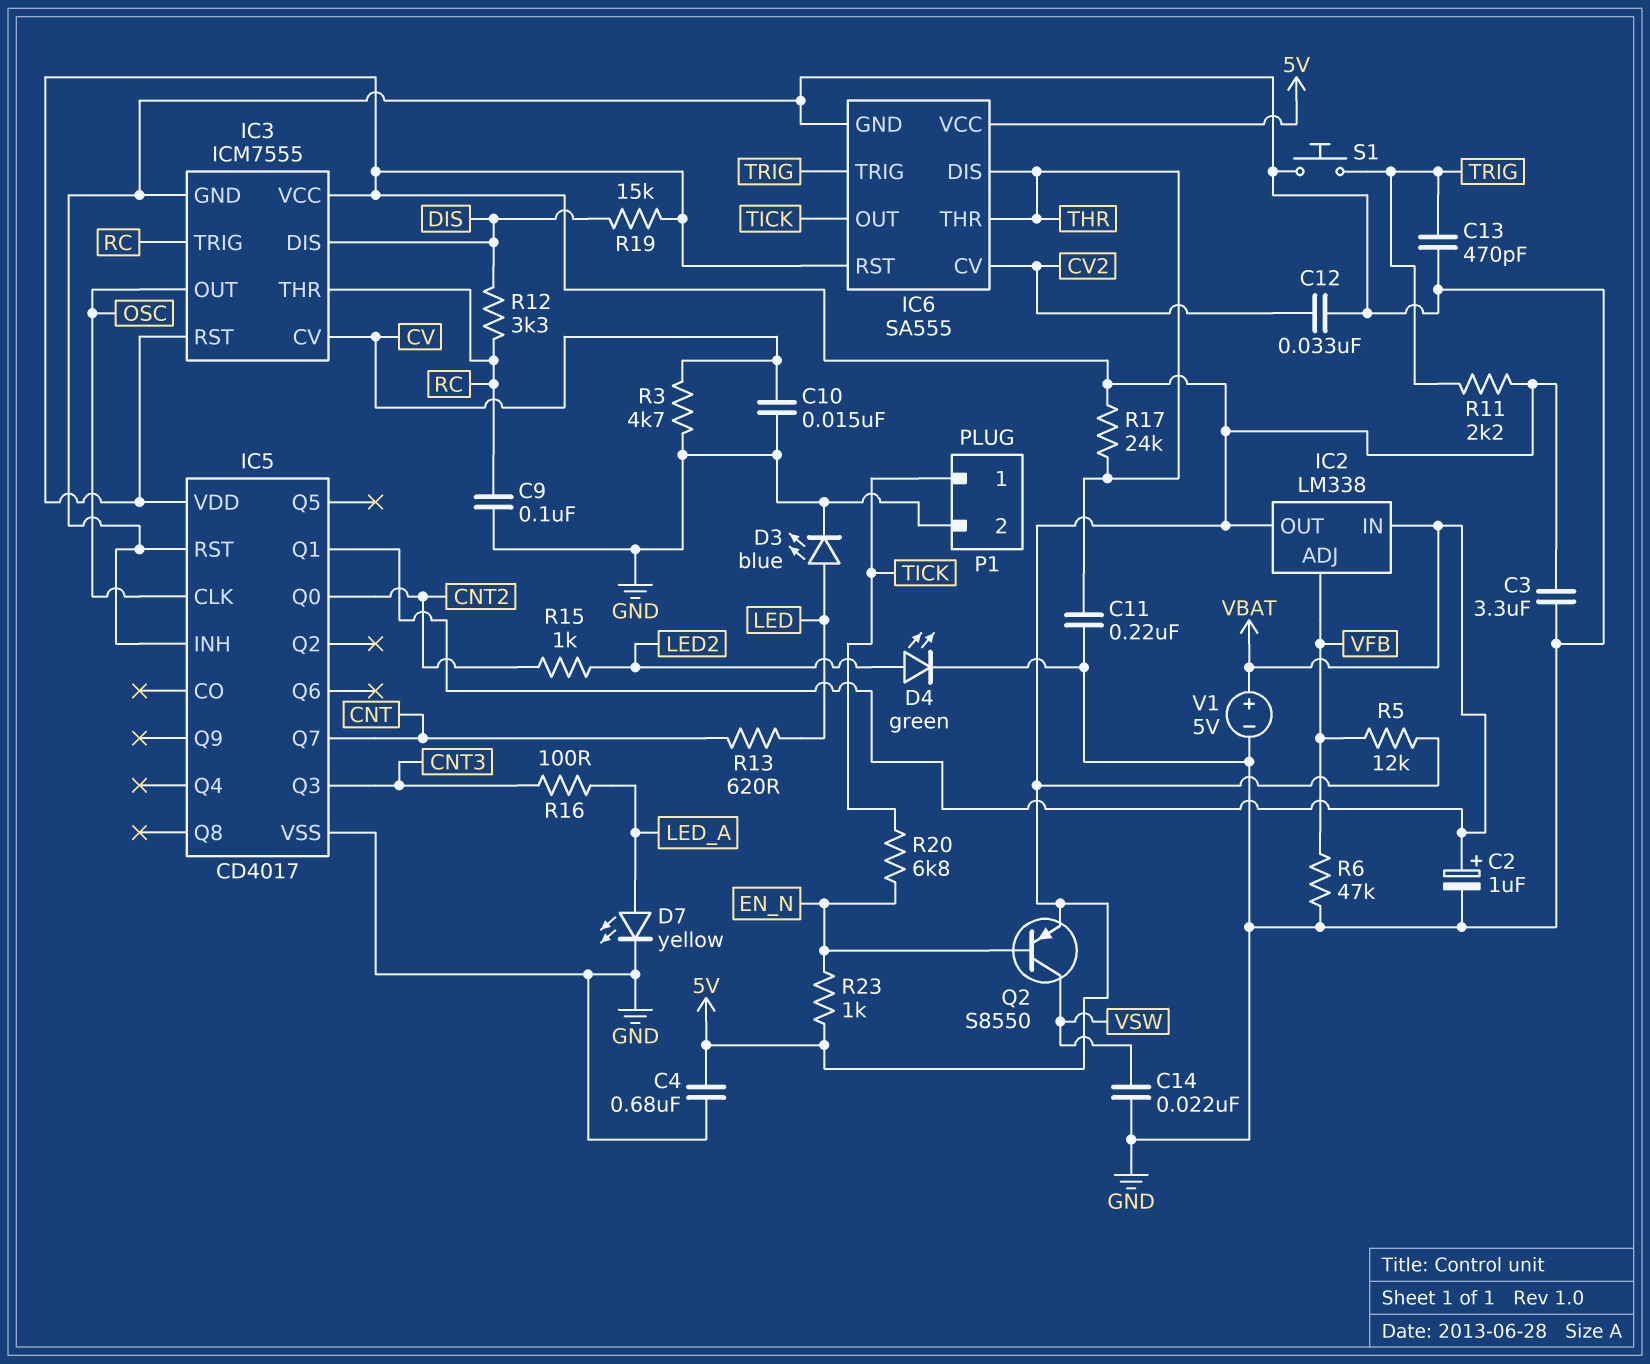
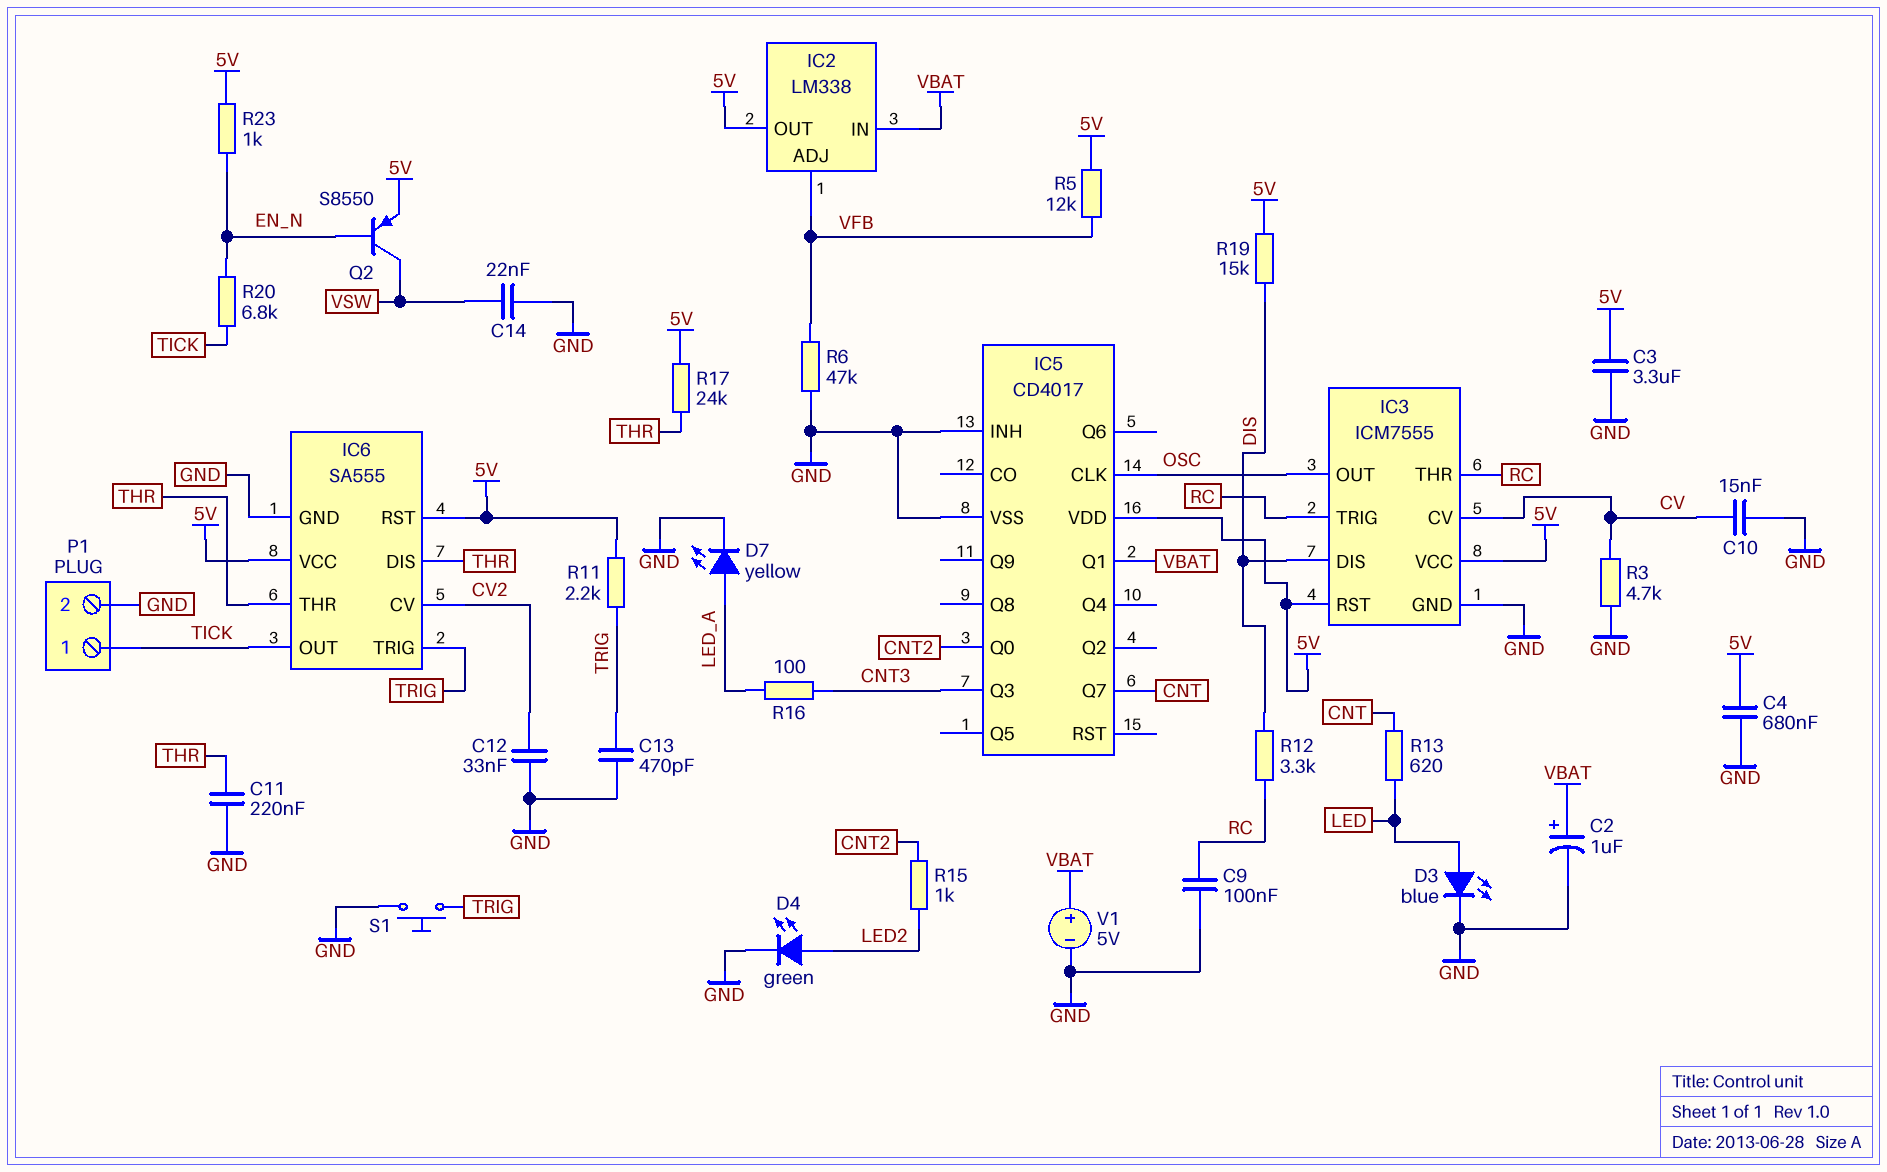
IC5 pin RST: GND -> none

